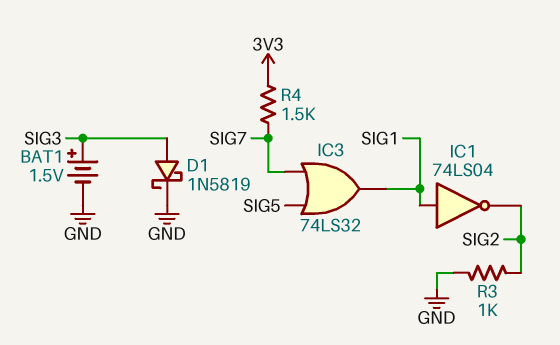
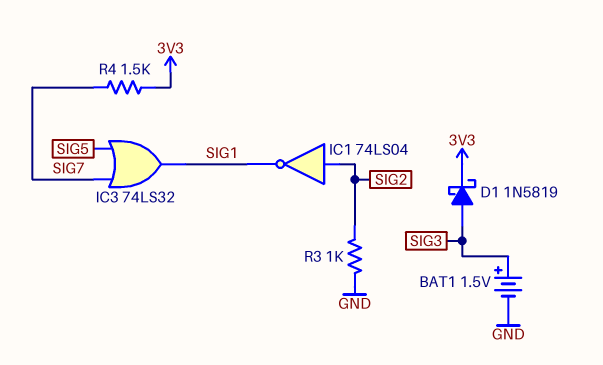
D1: schottky 1N5819 (A SIG3, K GND) -> schottky 1N5819 (A SIG3, K 3V3)
IC1: NOT 74LS04 (in SIG1, out SIG2) -> NOT 74LS04 (in SIG2, out SIG1)

